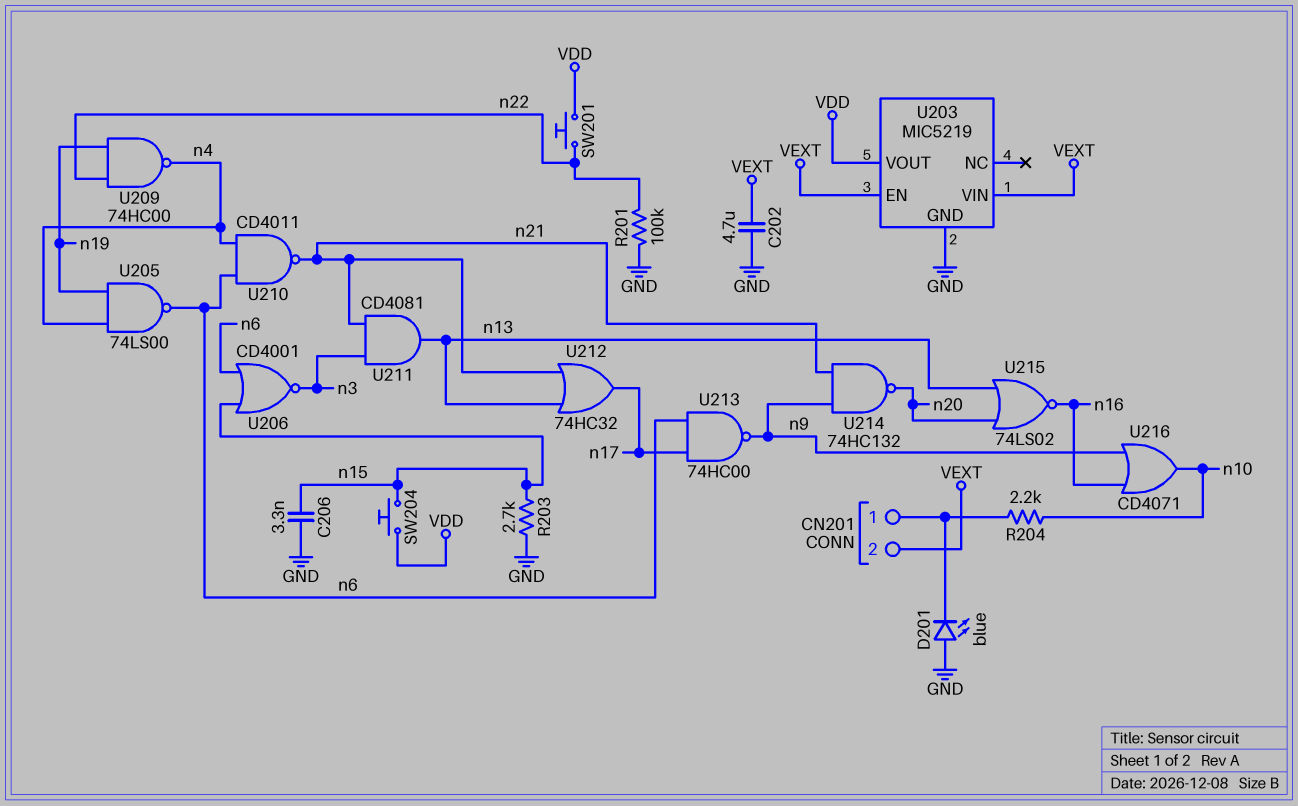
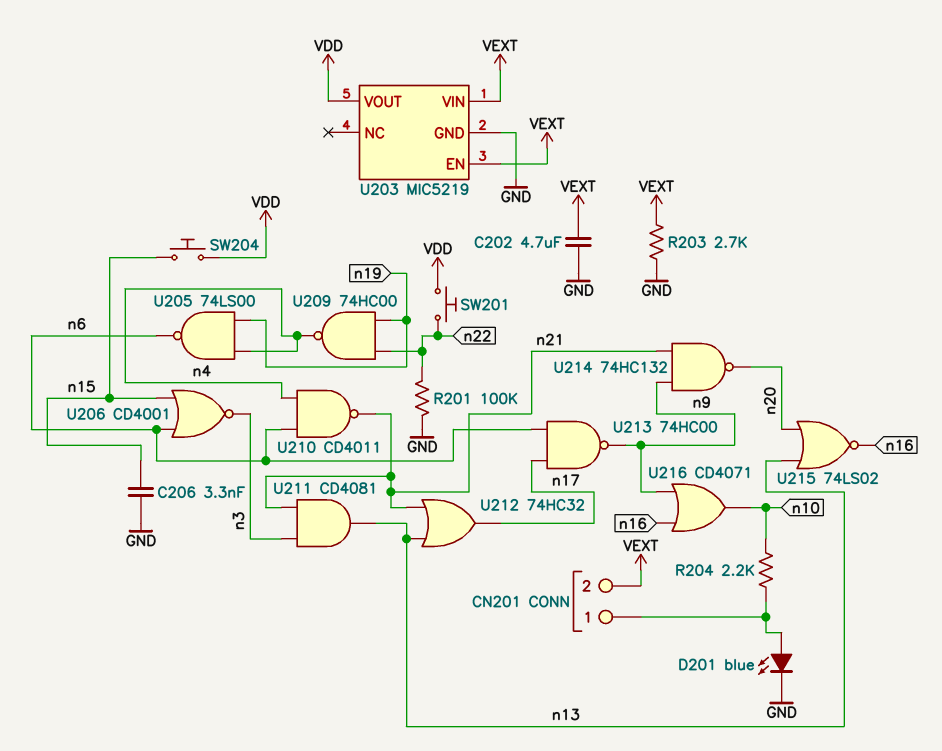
D201: LED blue (A GND, K CN201/1) -> LED blue (A CN201/1, K GND)
R203: 2.7k (GND, n15) -> 2.7k (GND, VEXT)

